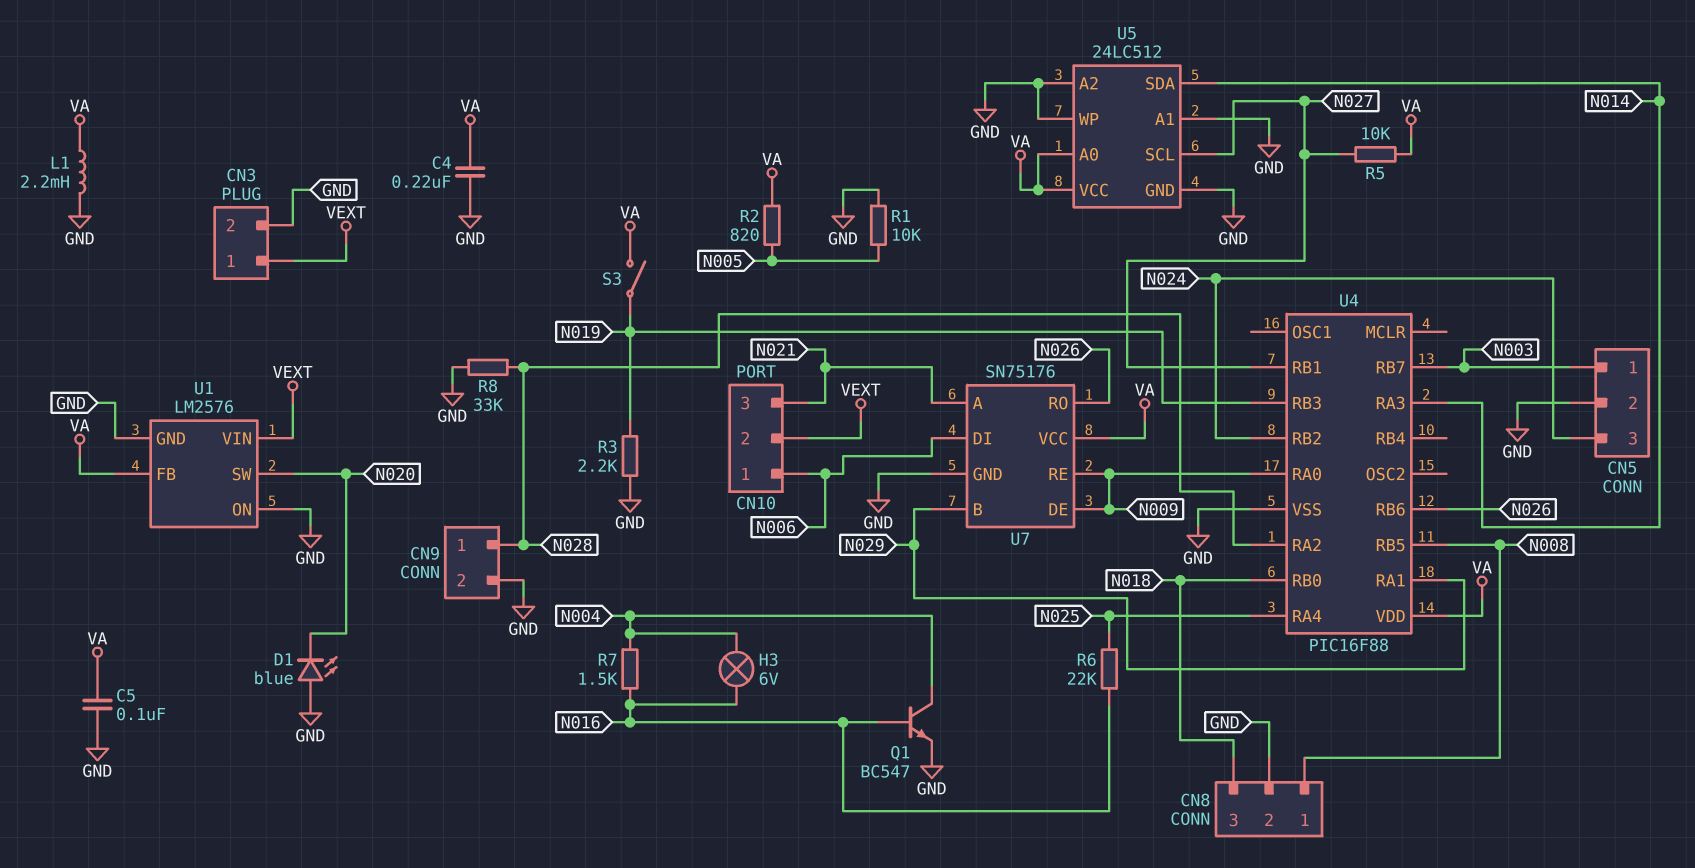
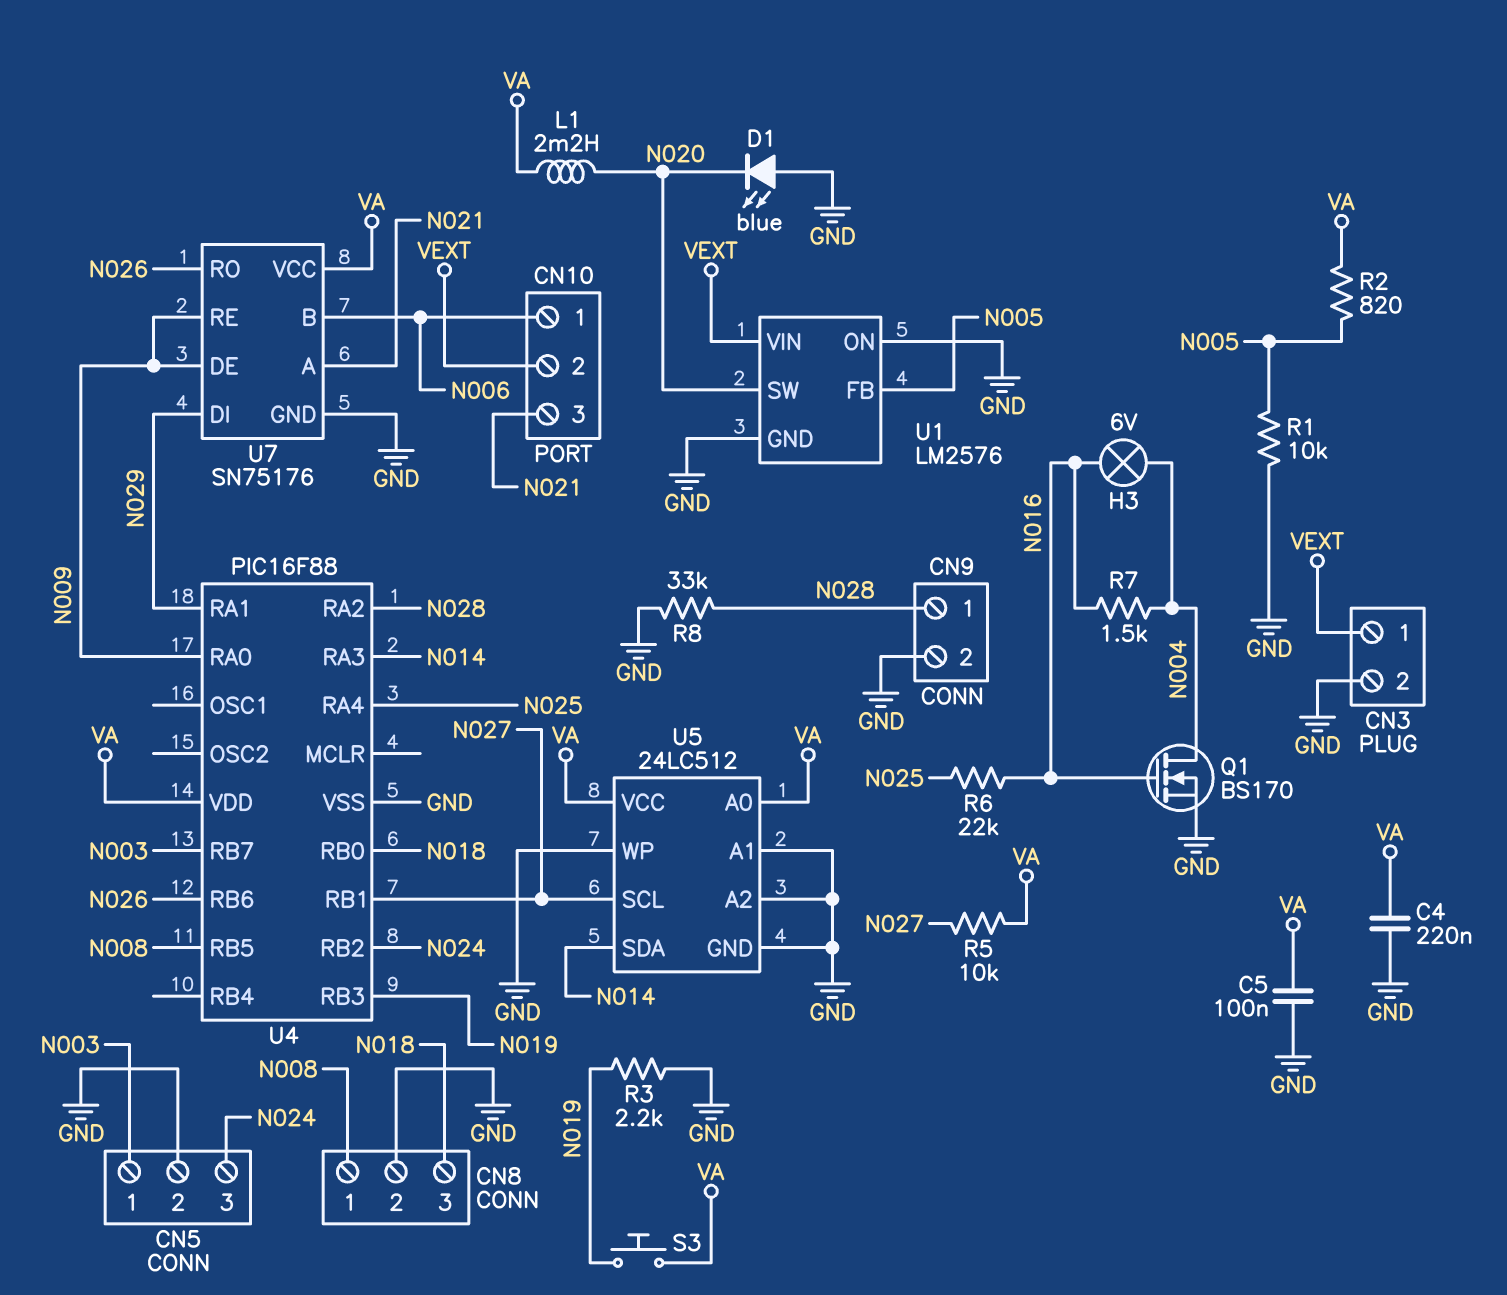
L1: 2.2mH (GND, VA) -> 2.2mH (N020, VA)
Q1: NPN BC547 (B N016, C N004, E GND) -> NMOS BS170 (G N016, D N004, S GND)
S3: switch (N019, VA) -> button (N019, VA)
U1 pin FB: VA -> N005
U7 pin B: N029 -> N006
U7 pin DI: N006 -> N029

